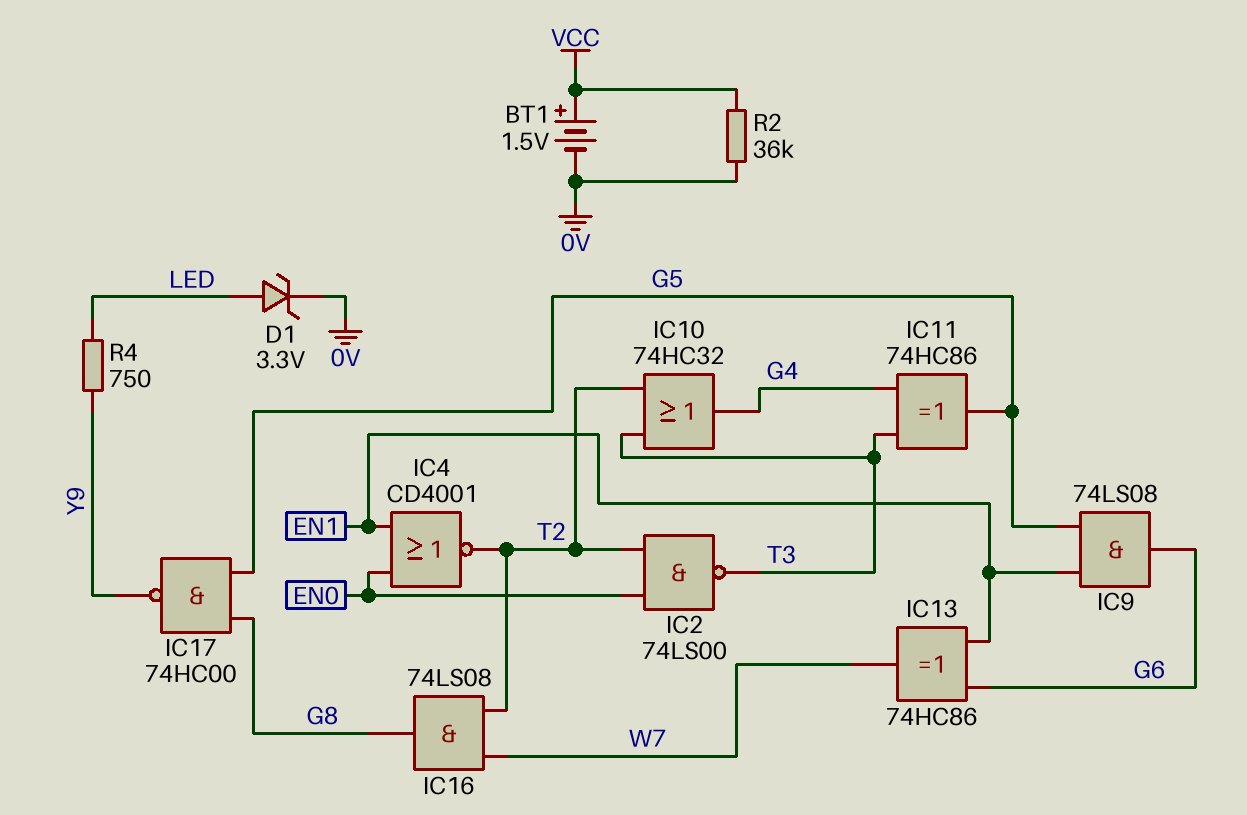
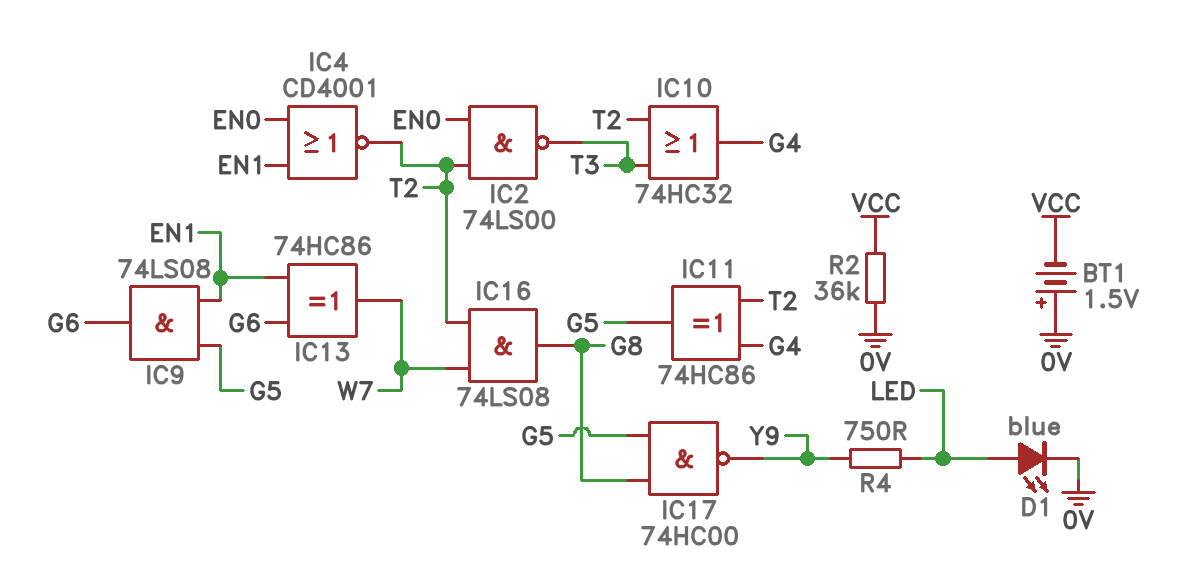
BT1: 1.5V (plus VCC, minus 0V) -> 1.5V (plus 0V, minus VCC)
D1: zener 3.3V (A LED, K 0V) -> LED blue (A LED, K 0V)
IC11: XOR 74HC86 (in G4, in T3, out G5) -> XOR 74HC86 (in G4, in T2, out G5)

